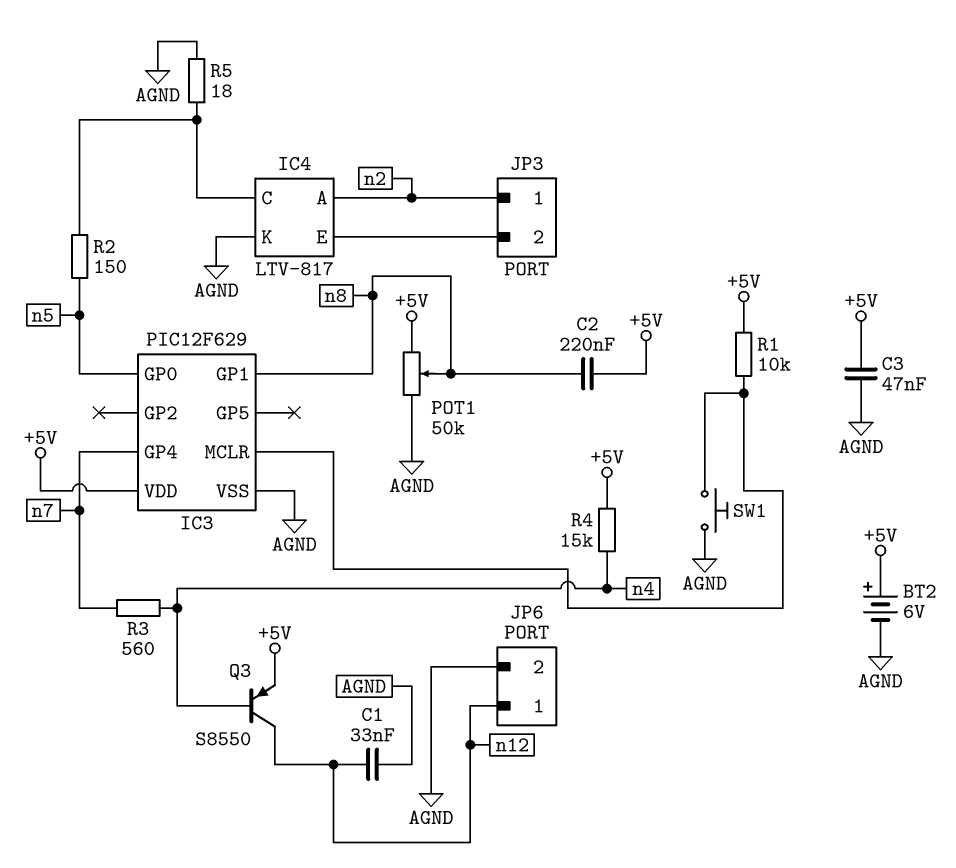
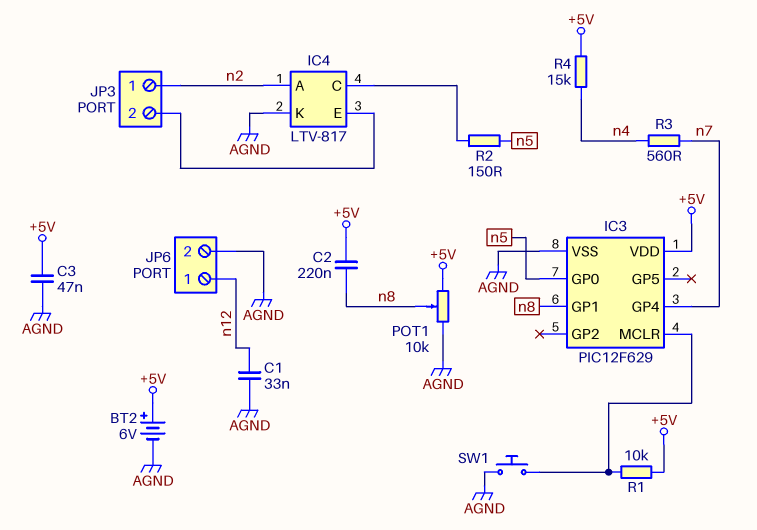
POT1: 50k (+5V, AGND, wiper n8) -> 10k (+5V, AGND, wiper n8)
Q3: PNP S8550 (B n4, C n12, E +5V) -> none
R5: 18 (AGND, IC4/C) -> none

